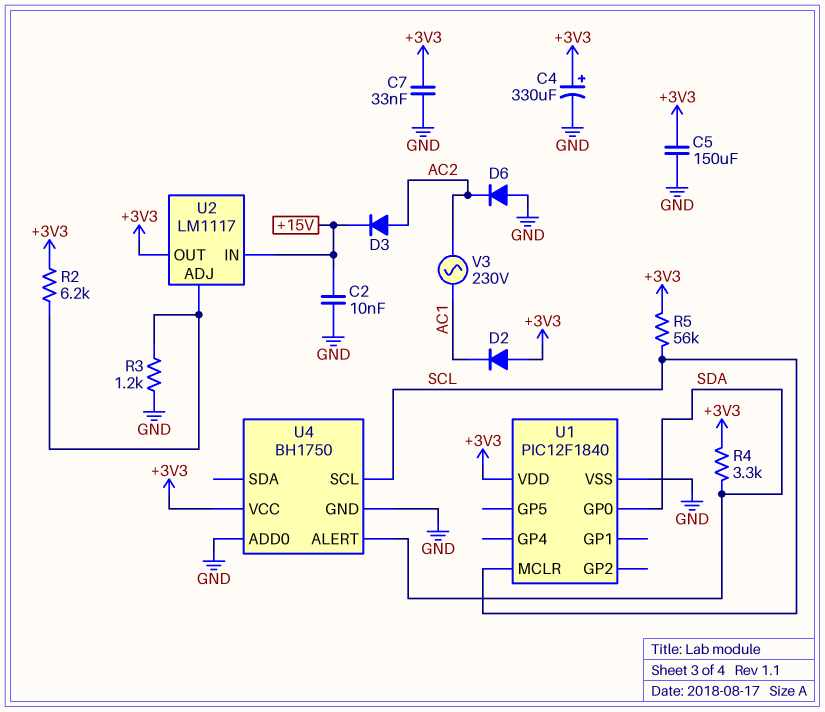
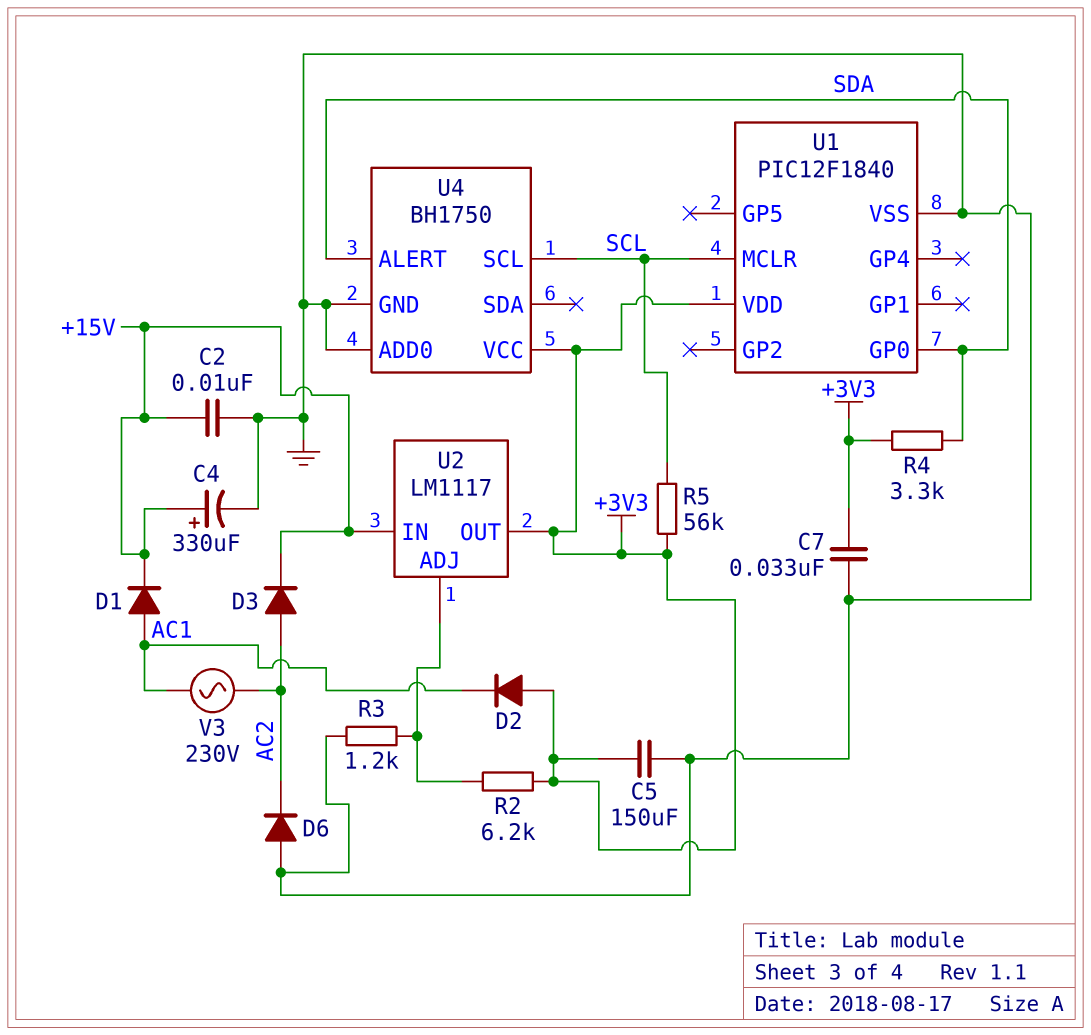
C4: 330uF (plus +3V3, minus GND) -> 330uF (plus +15V, minus GND)
D1: none -> diode (A AC1, K +15V)

